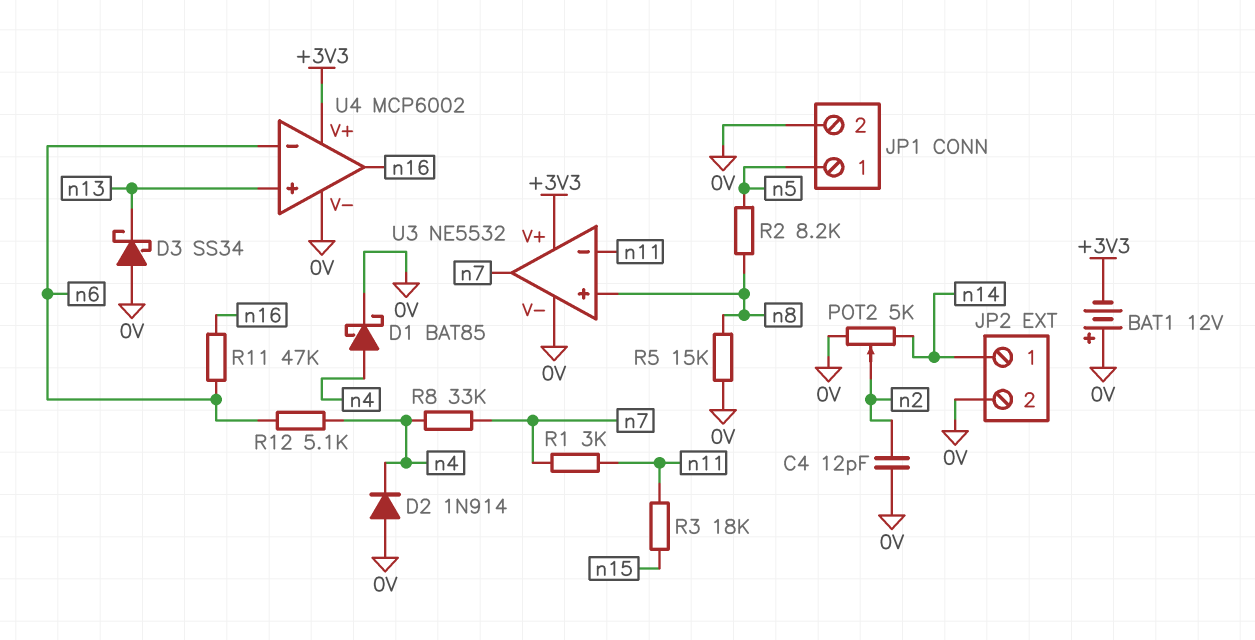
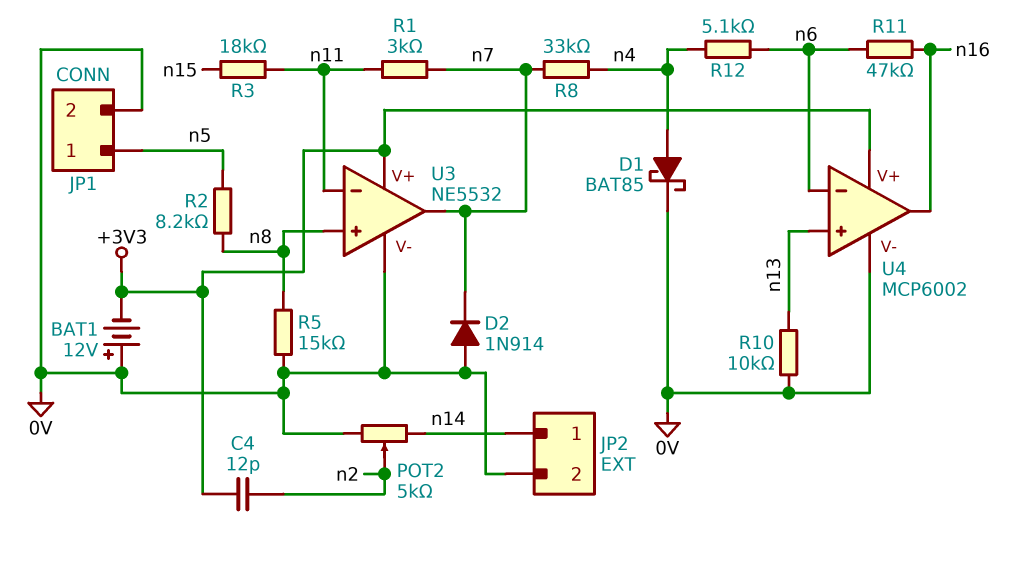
C4: 12pF (0V, n2) -> 12pF (+3V3, n2)
D2: diode 1N914 (A 0V, K n4) -> diode 1N914 (A 0V, K n7)
D3: schottky SS34 (A 0V, K n13) -> none
R10: none -> 10k (0V, n13)

